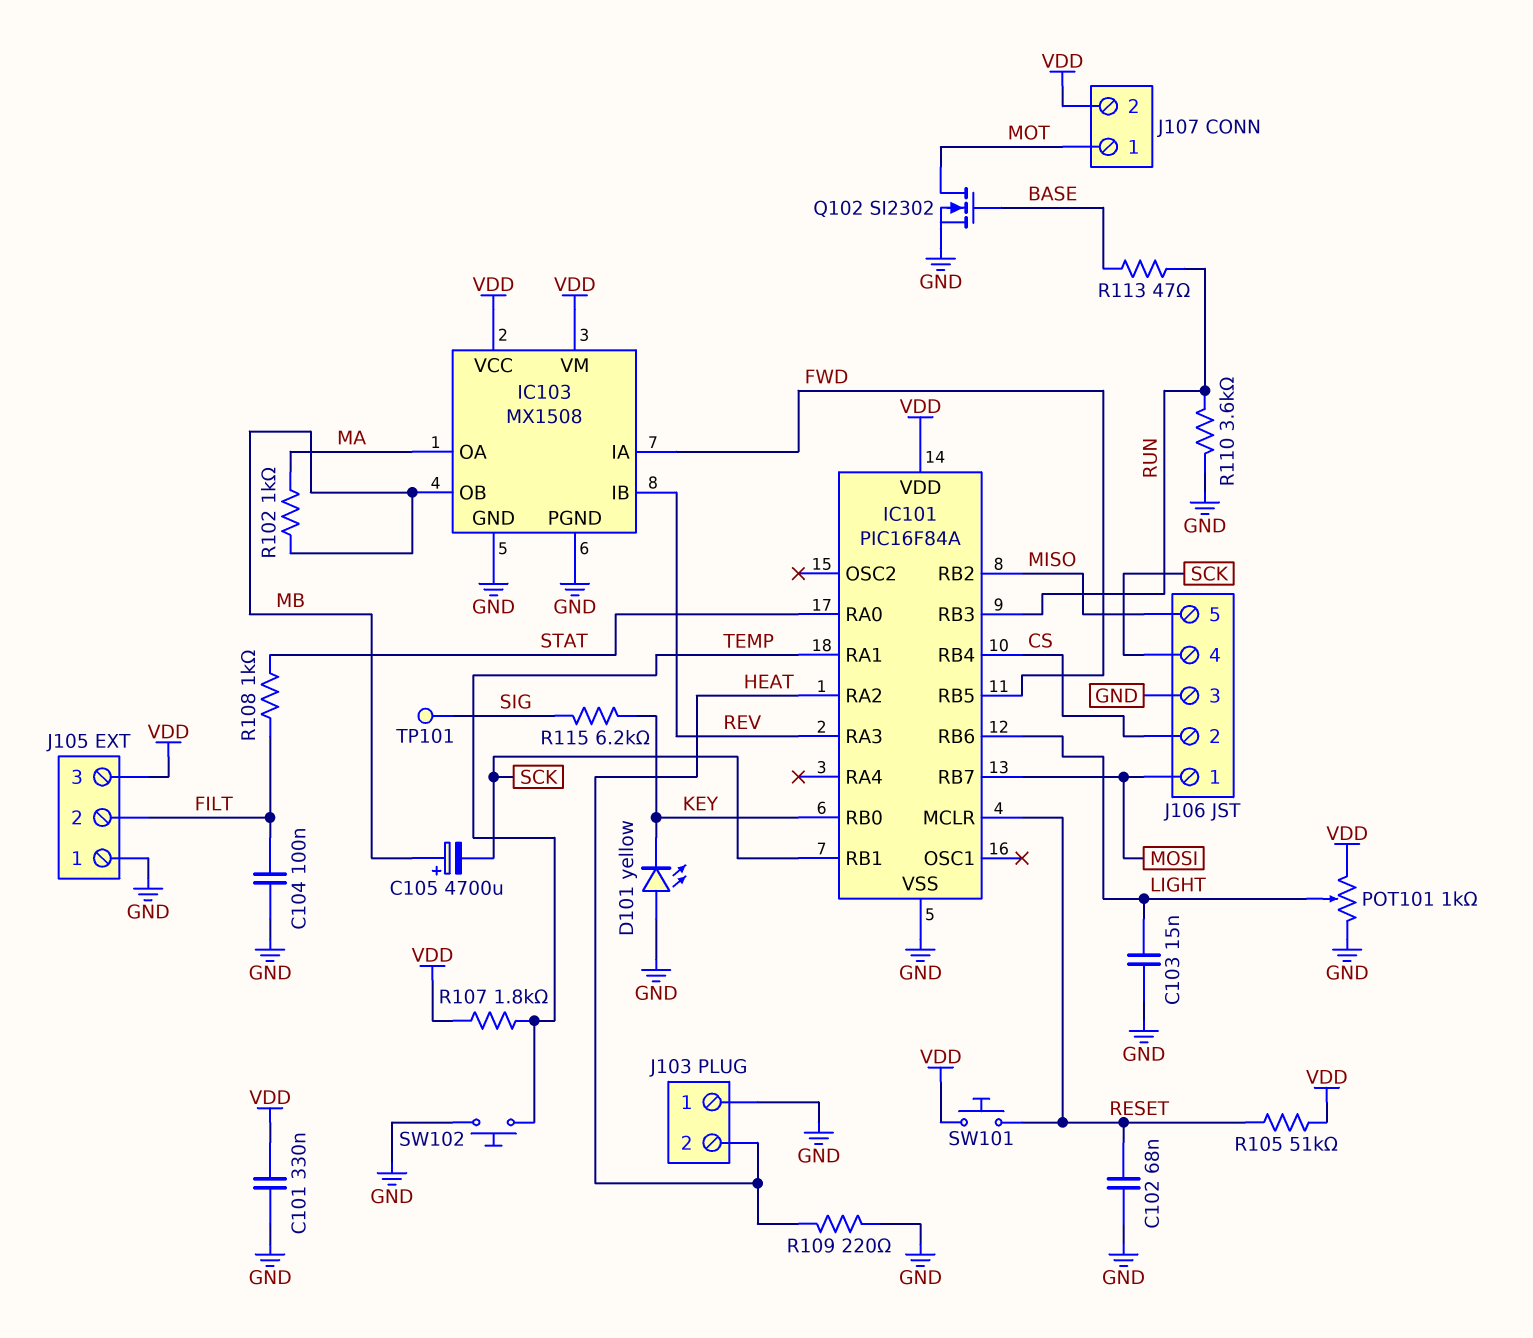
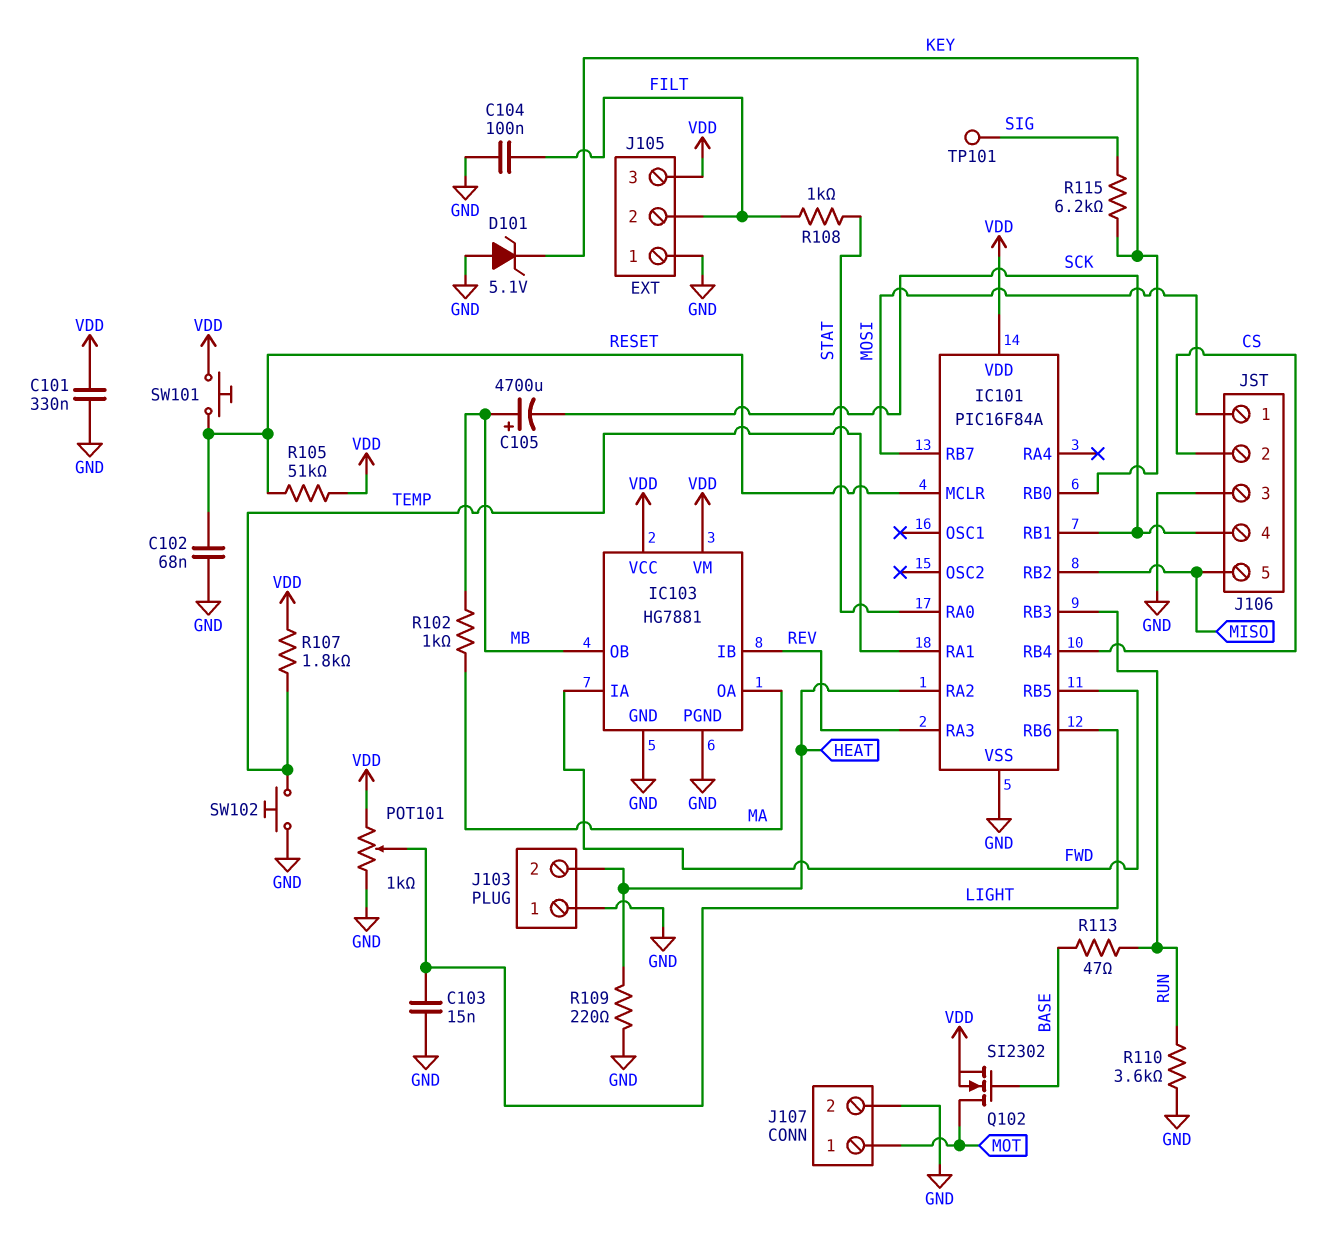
D101: LED yellow (A GND, K KEY) -> zener 5.1V (A GND, K KEY)
IC103: MX1508 -> HG7881
J107 pin 2: VDD -> GND
Q102: NMOS SI2302 (G BASE, D MOT, S GND) -> NMOS SI2302 (G BASE, D MOT, S VDD)

